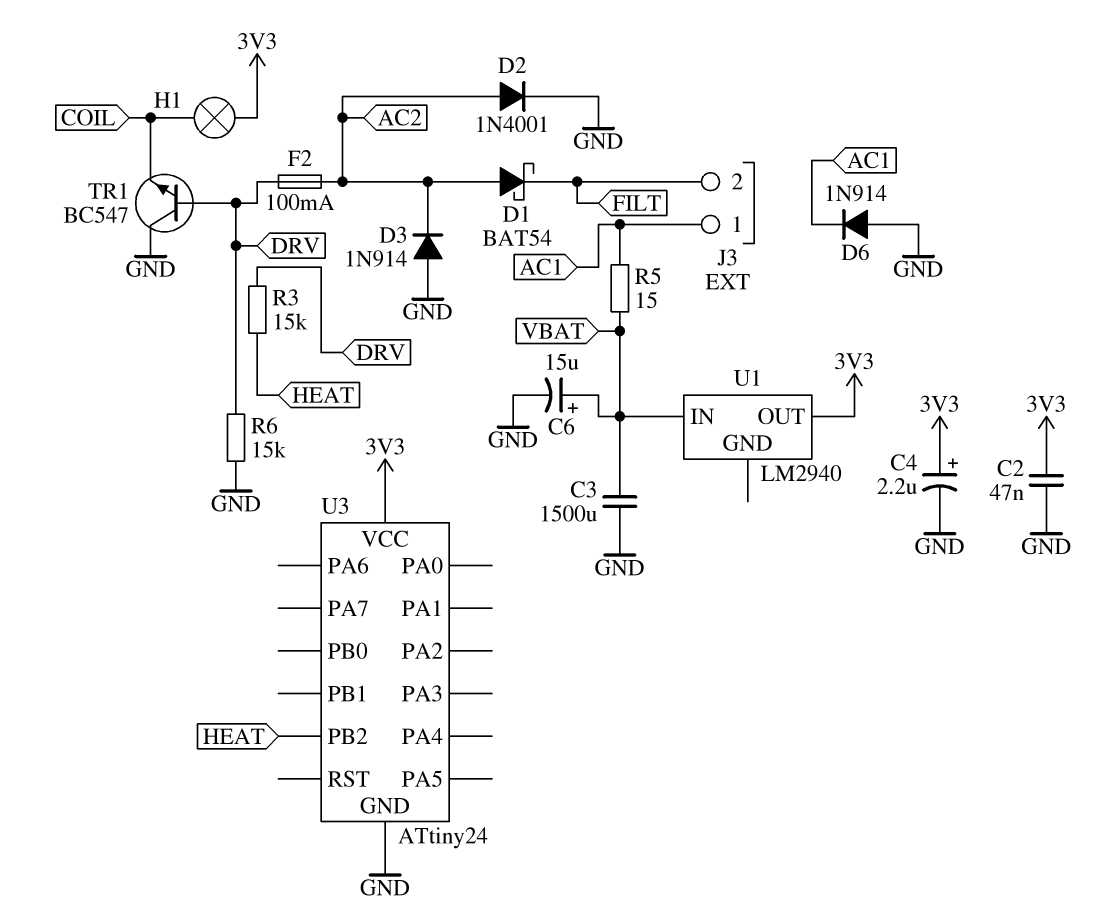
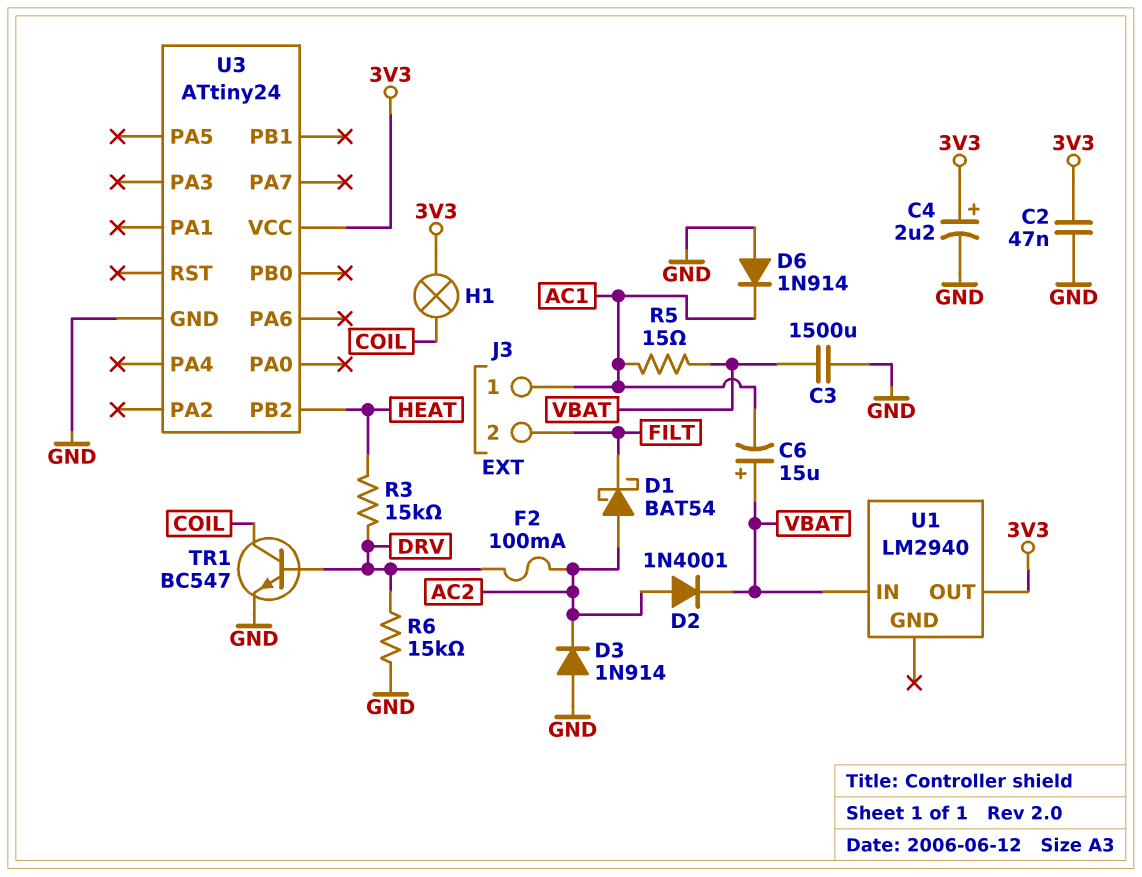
C6: 15uF (plus VBAT, minus GND) -> 15uF (plus VBAT, minus AC1)
D2: diode 1N4001 (A AC2, K GND) -> diode 1N4001 (A AC2, K VBAT)
TR1: NPN BC547 (B DRV, C GND, E COIL) -> NPN BC547 (B DRV, C COIL, E GND)

